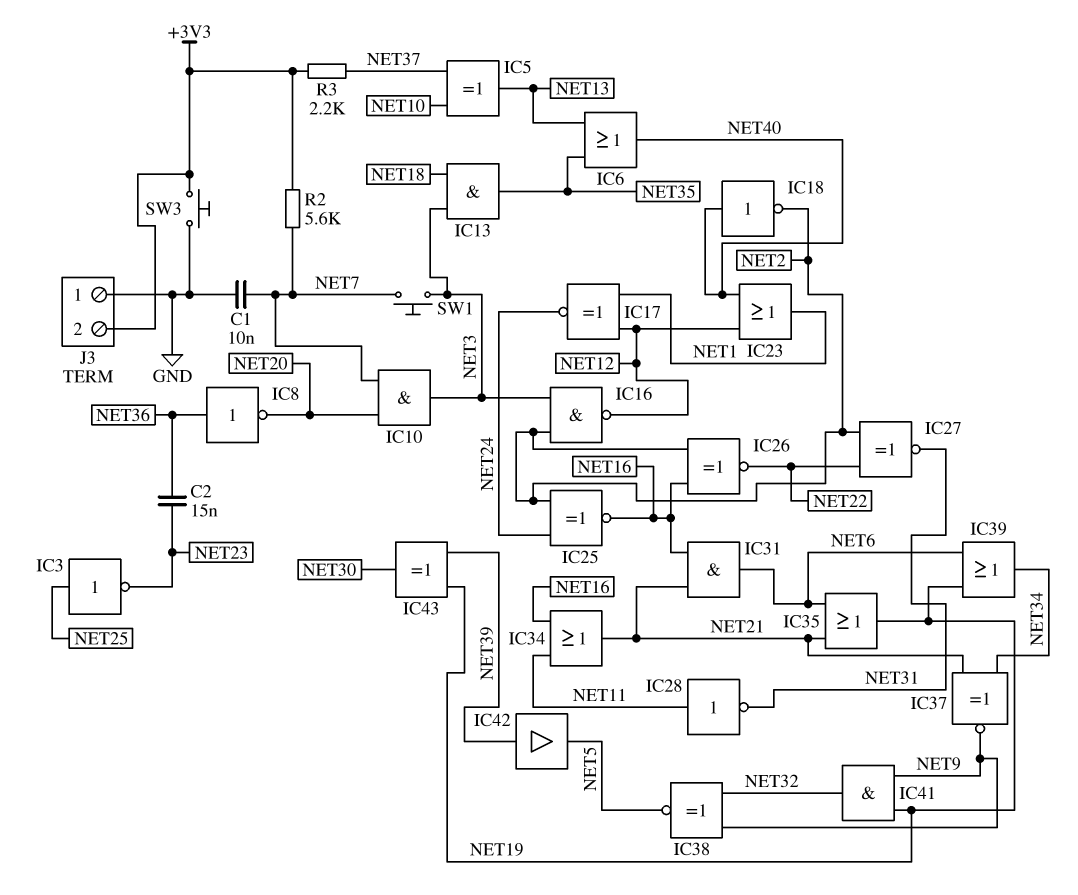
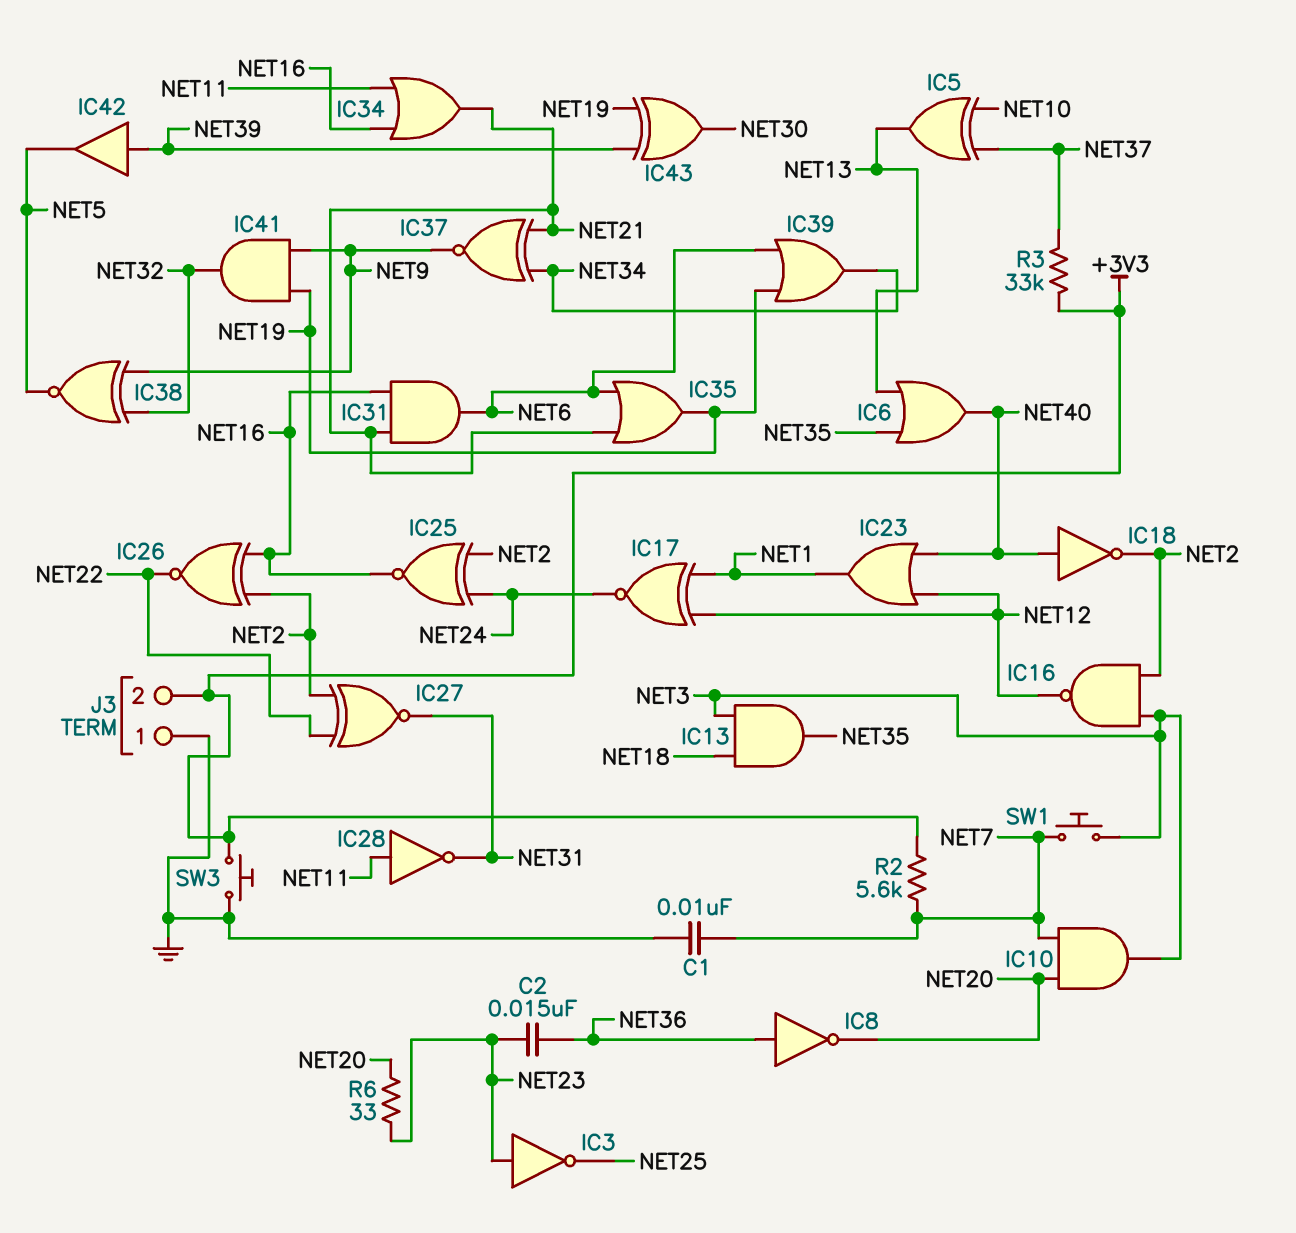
IC3: NOT (in NET25, out NET23) -> NOT (in NET23, out NET25)
R3: 2.2k (+3V3, NET37) -> 33k (+3V3, NET37)
R6: none -> 33 (NET20, NET23)

